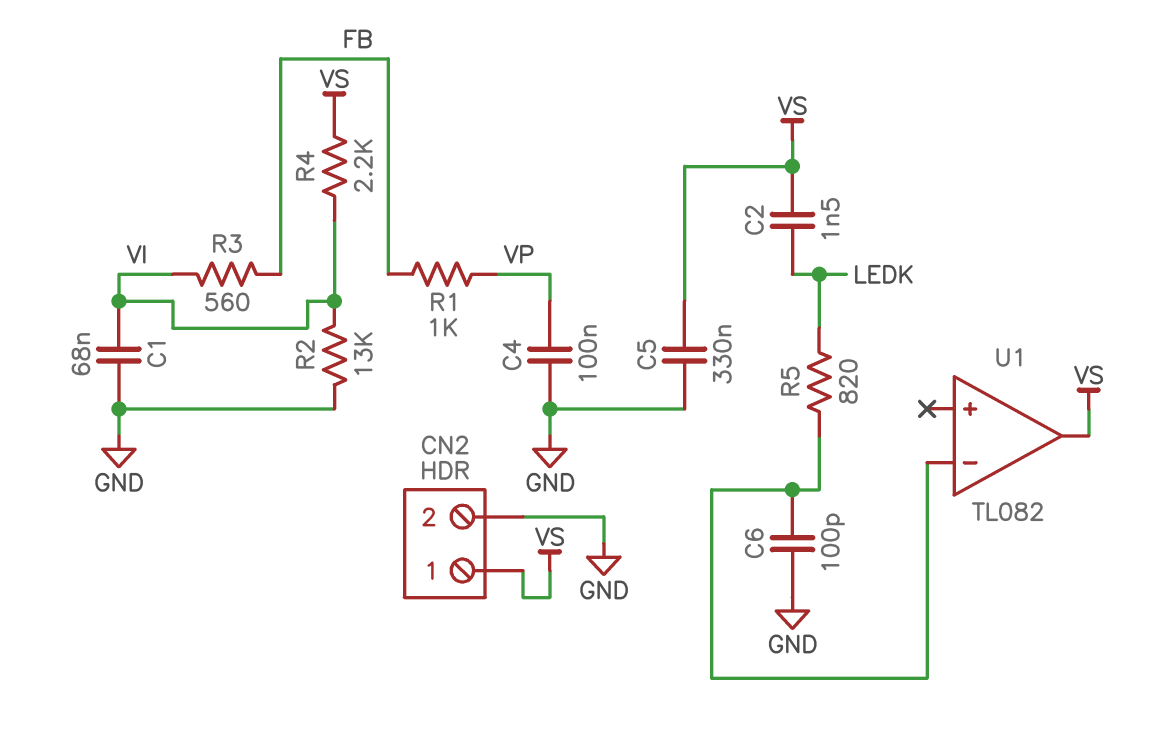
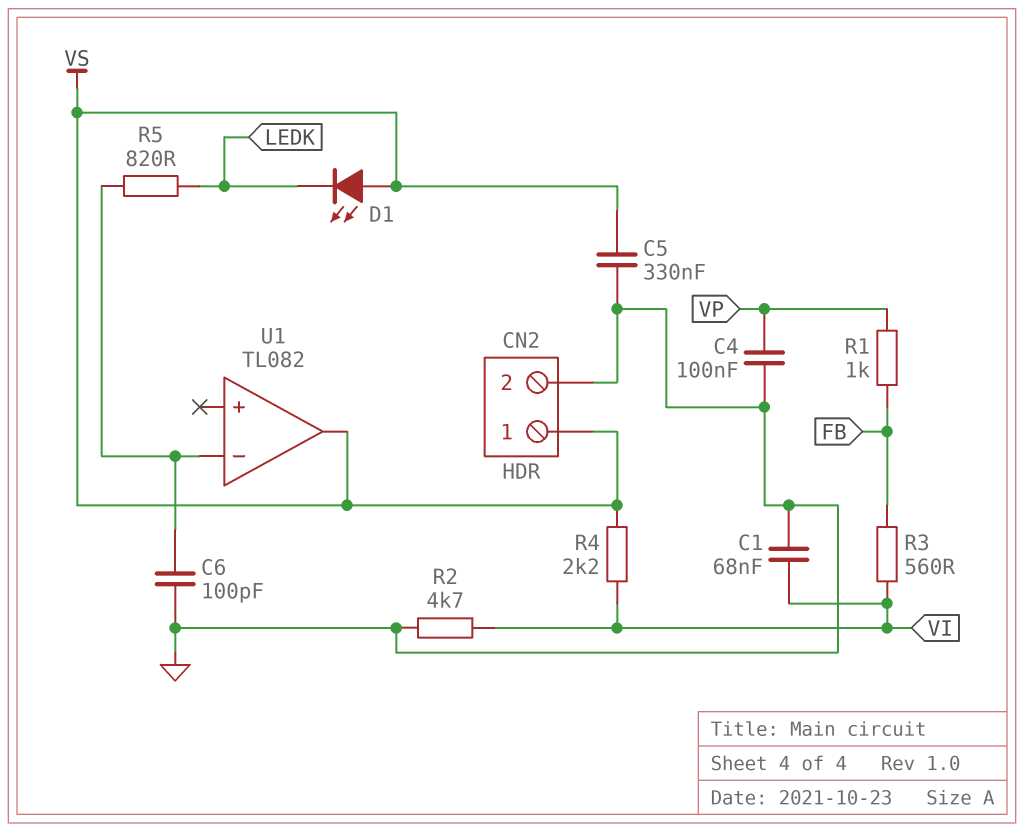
C2: 1.5nF (LEDK, VS) -> none
D1: none -> LED (A VS, K LEDK)
R2: 13k (GND, VI) -> 4.7k (GND, VI)

